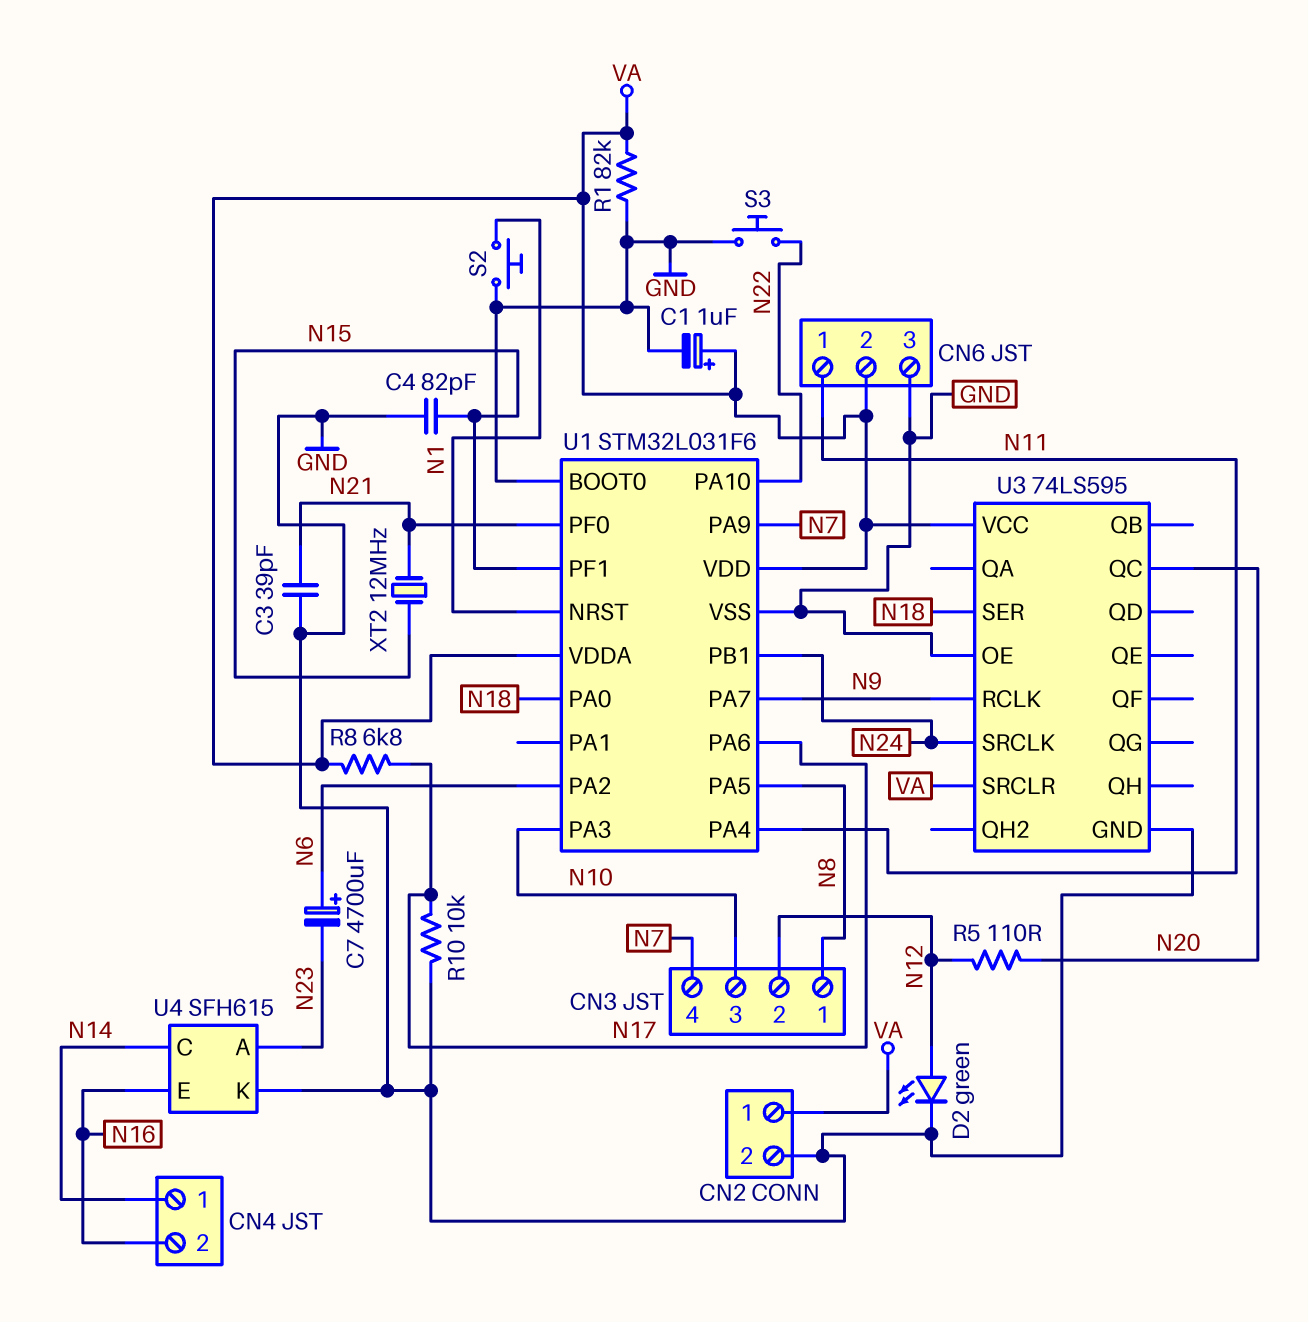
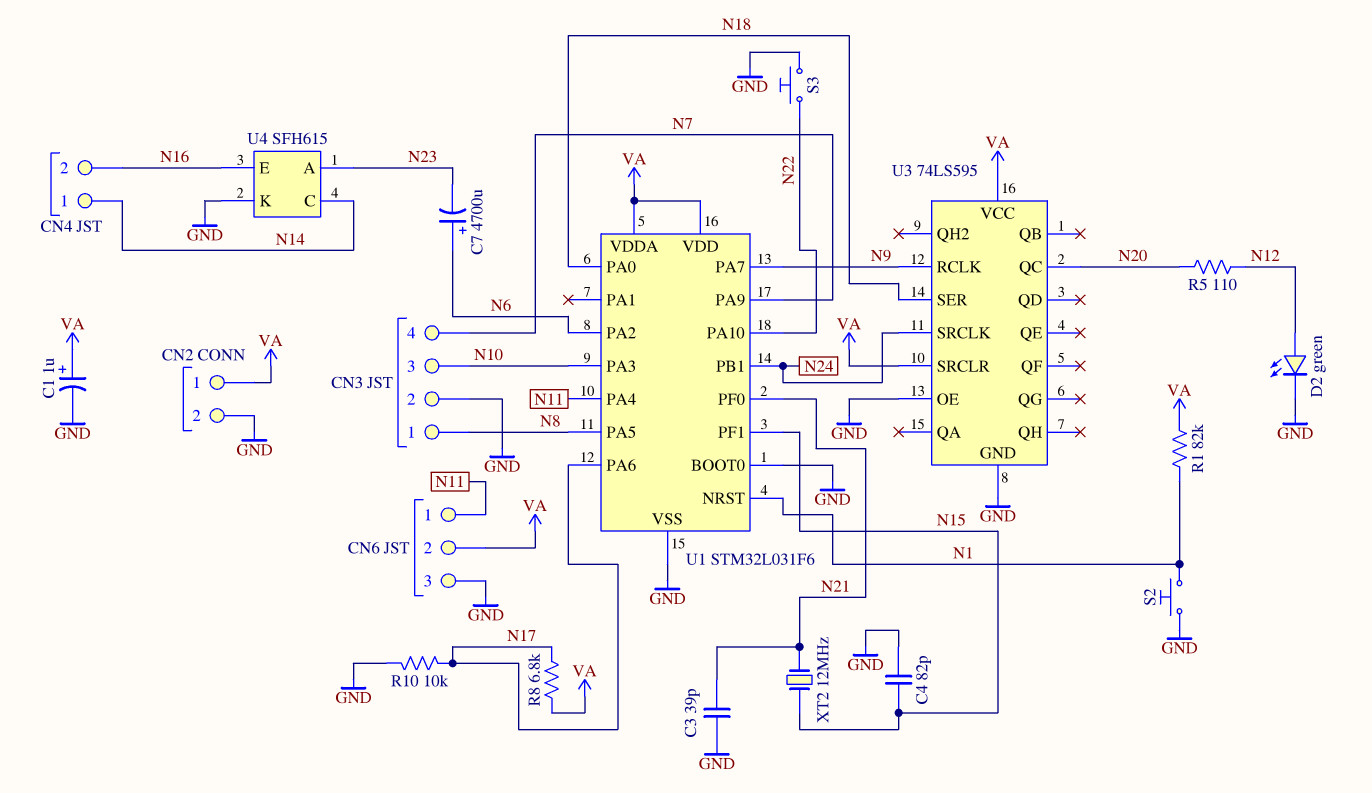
CN3 pin 2: N12 -> GND
R1: 82k (GND, VA) -> 82k (N1, VA)

